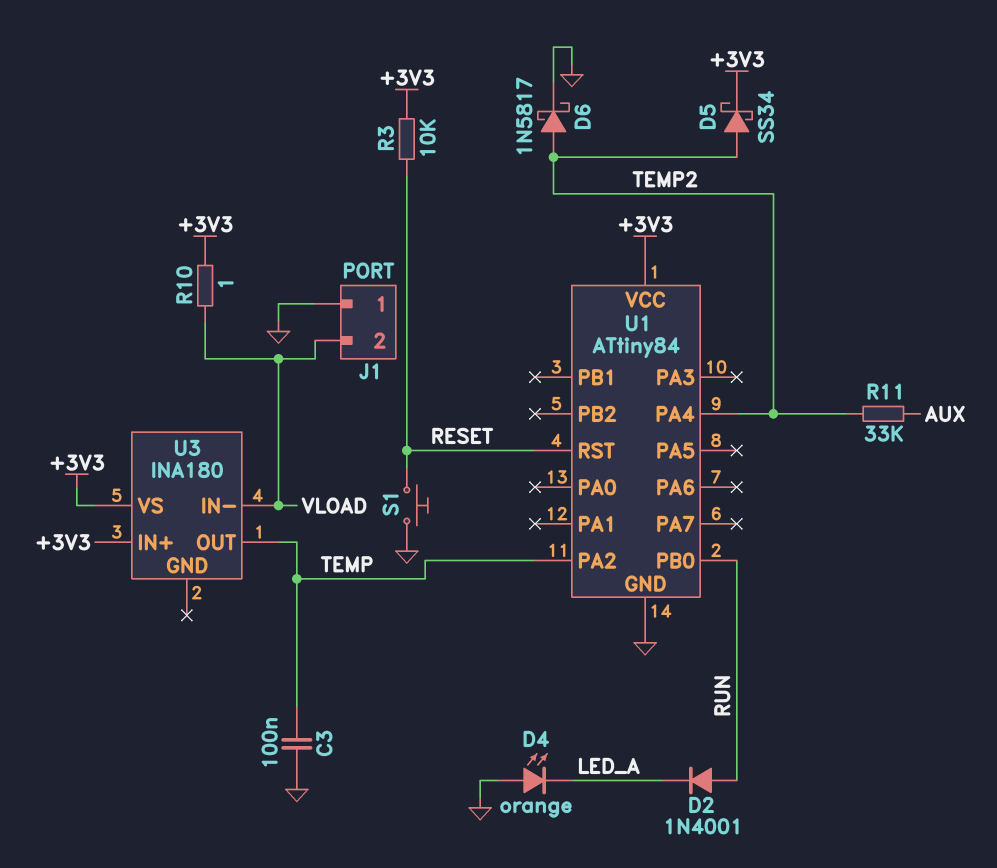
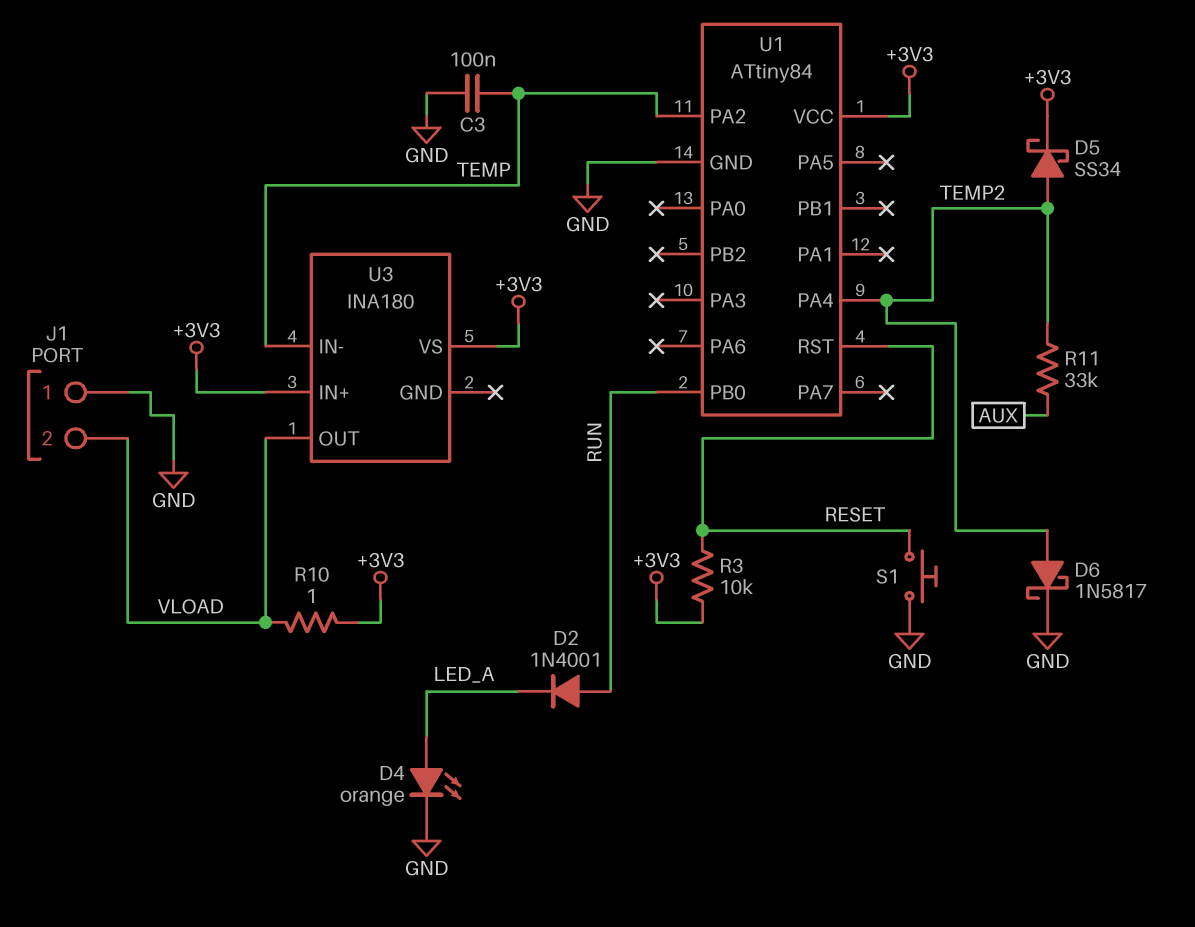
D4: LED orange (A GND, K LED_A) -> LED orange (A LED_A, K GND)
U3 pin IN-: VLOAD -> TEMP
U3 pin OUT: TEMP -> VLOAD

